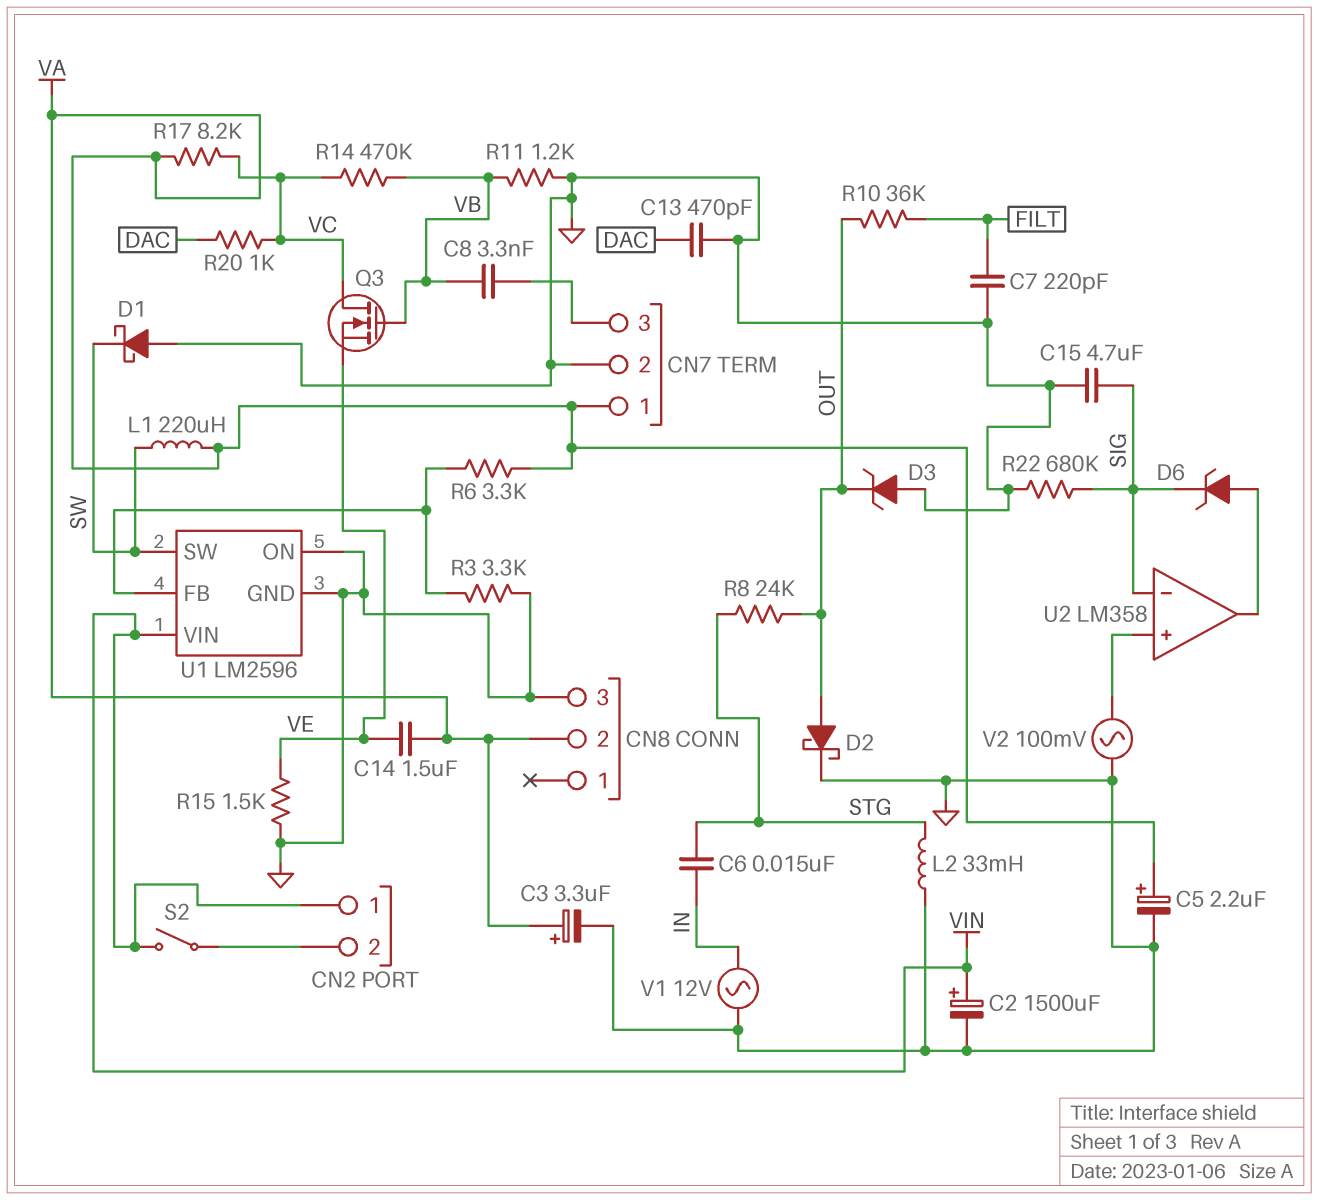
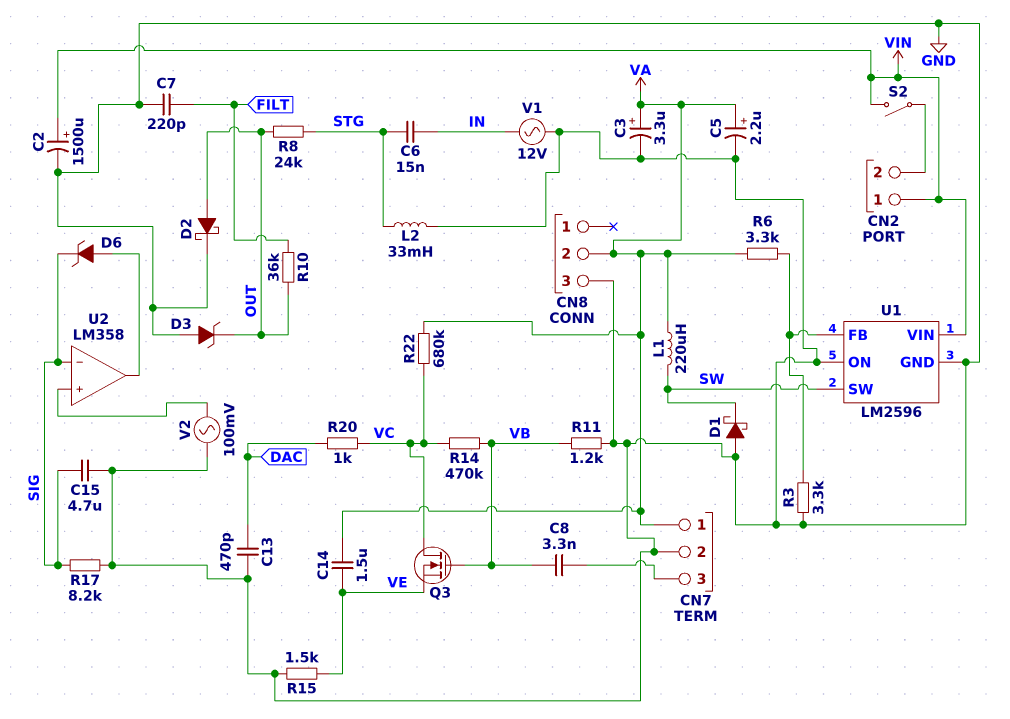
R17: 8.2k (VA, VC) -> 8.2k (GND, SIG)
R22: 680k (GND, SIG) -> 680k (VA, VC)

